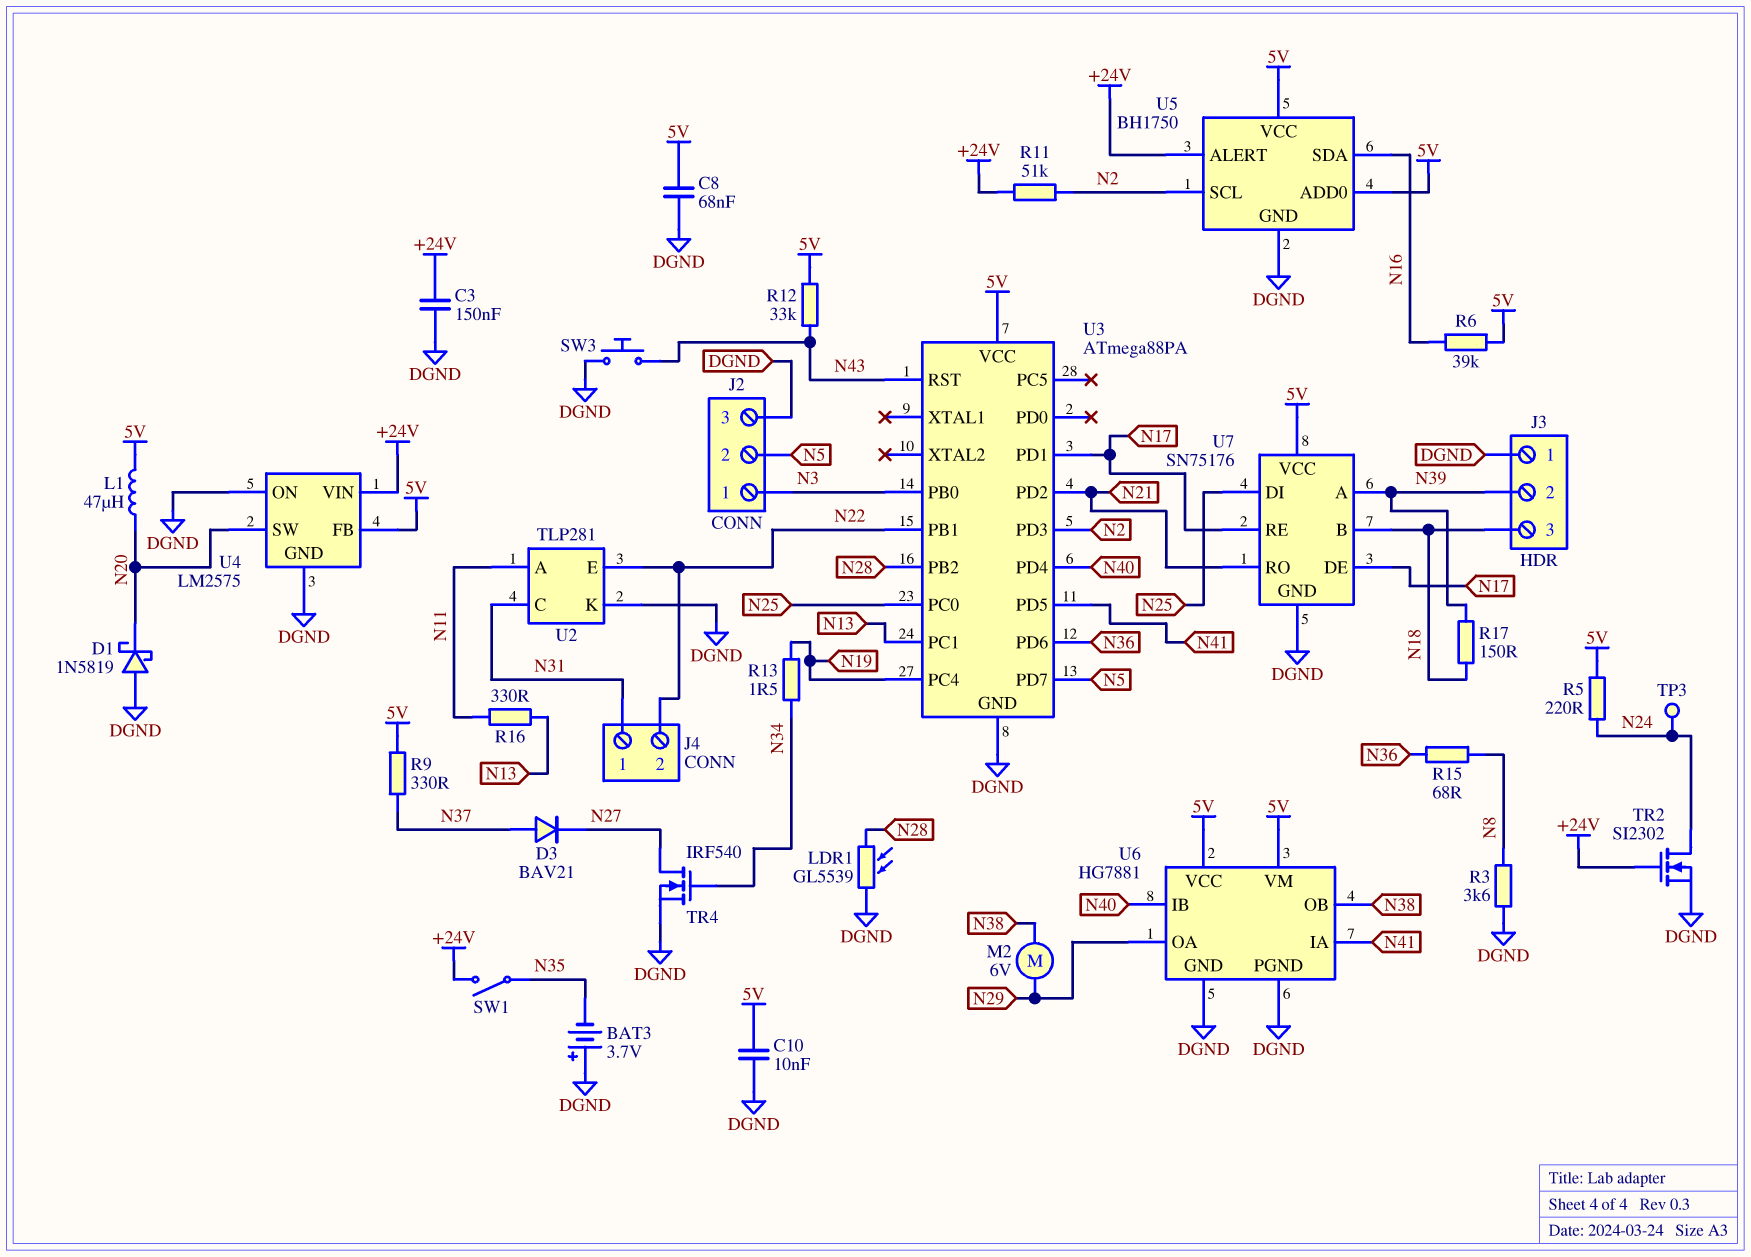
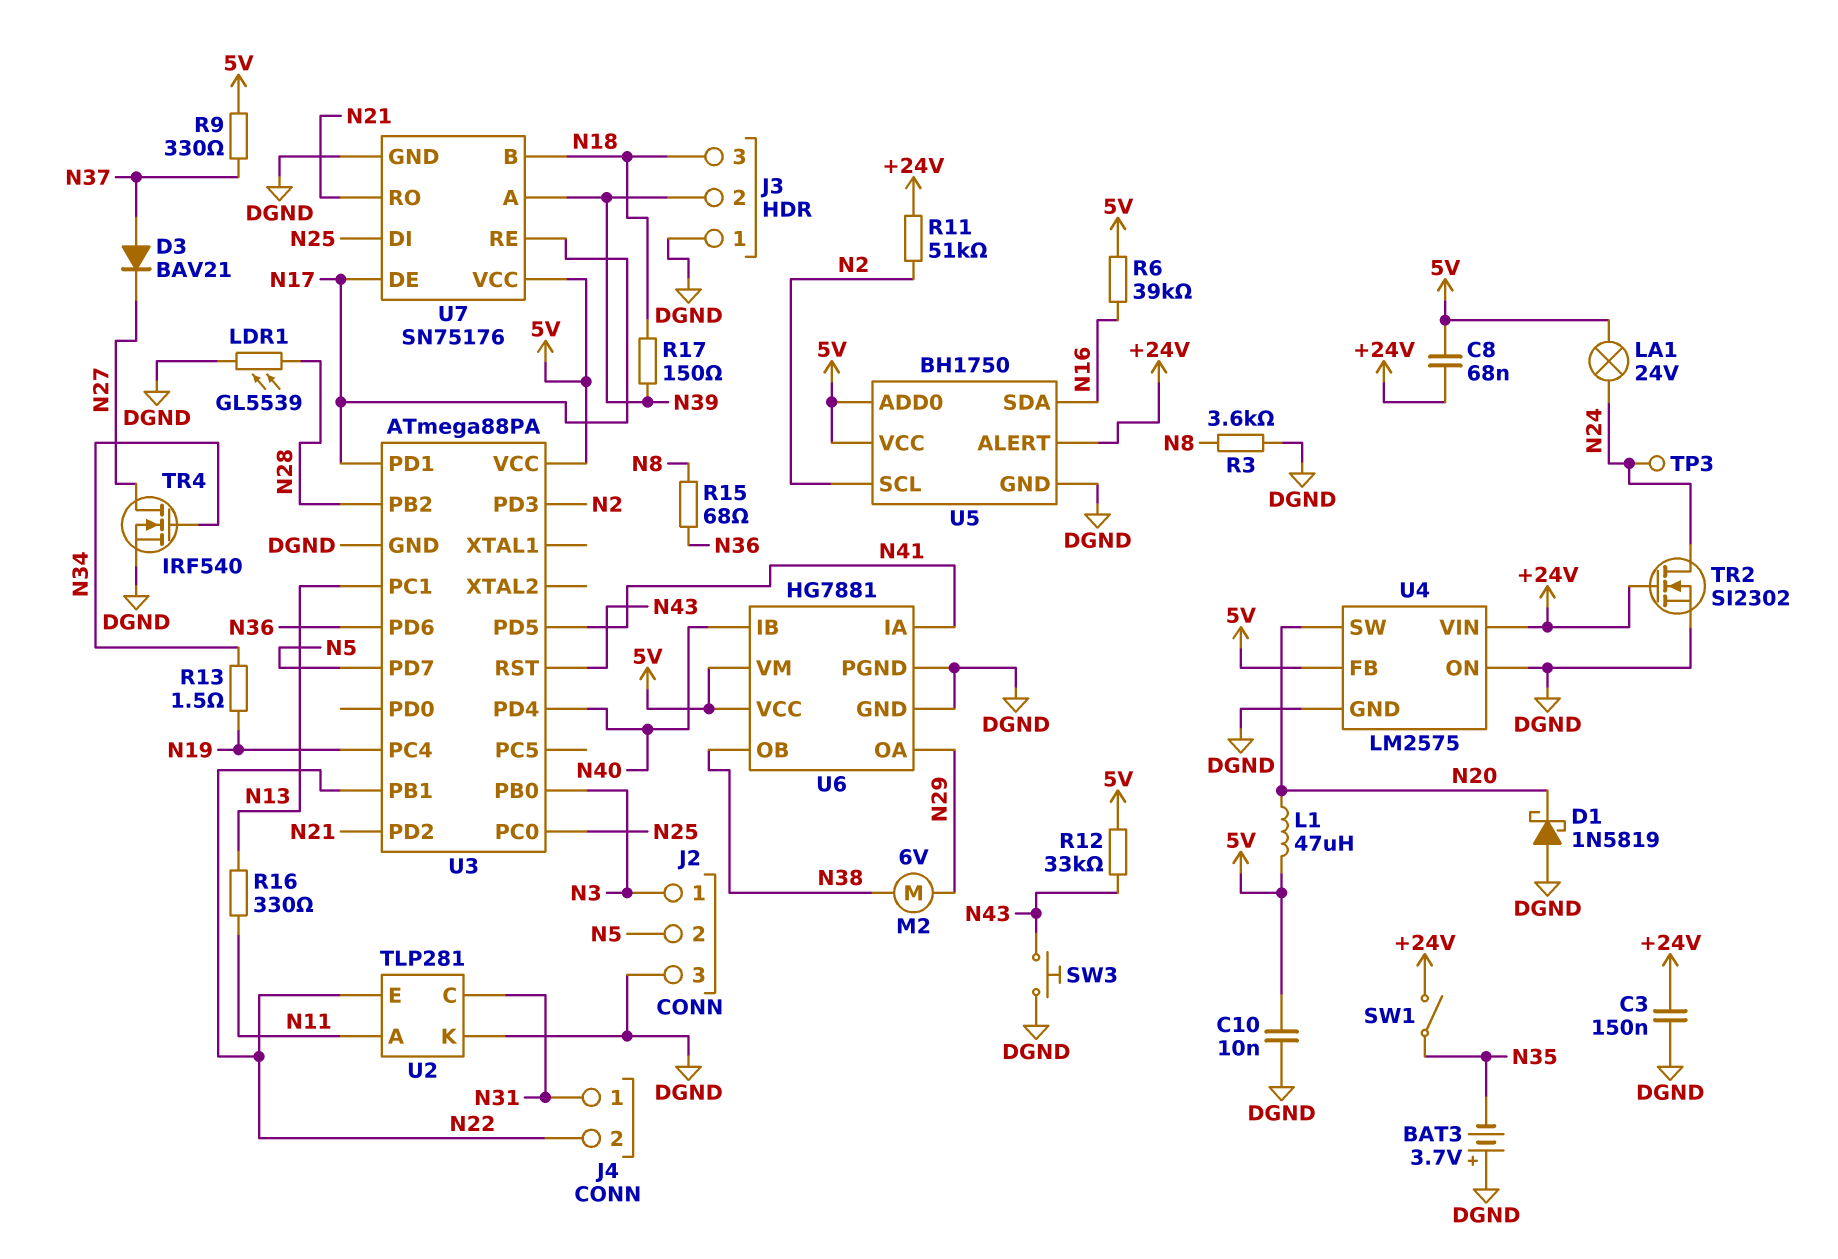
C8: 68nF (5V, DGND) -> 68nF (+24V, 5V)
LA1: none -> lamp 24V (5V, N24)
R5: 220 (5V, N24) -> none

